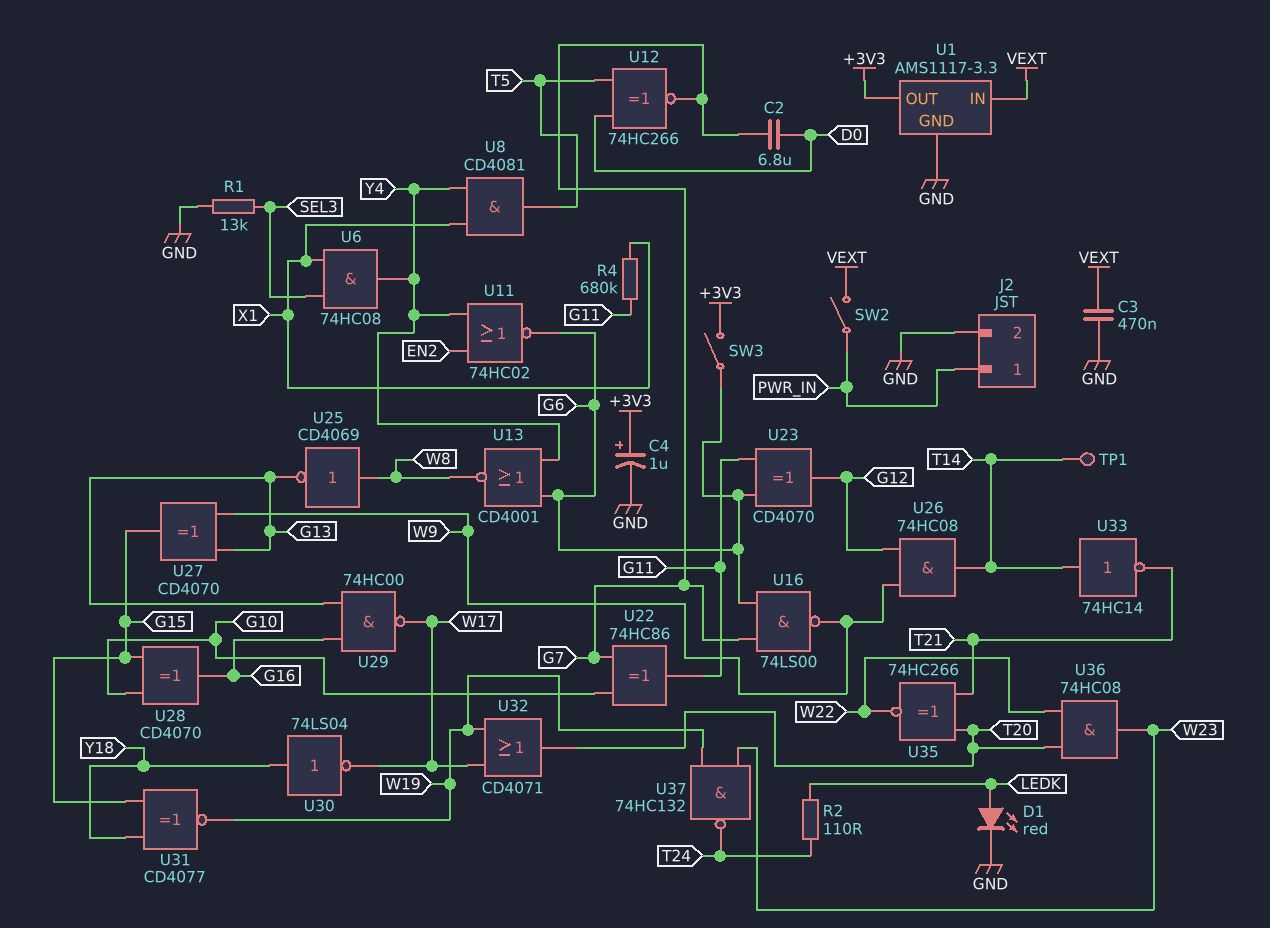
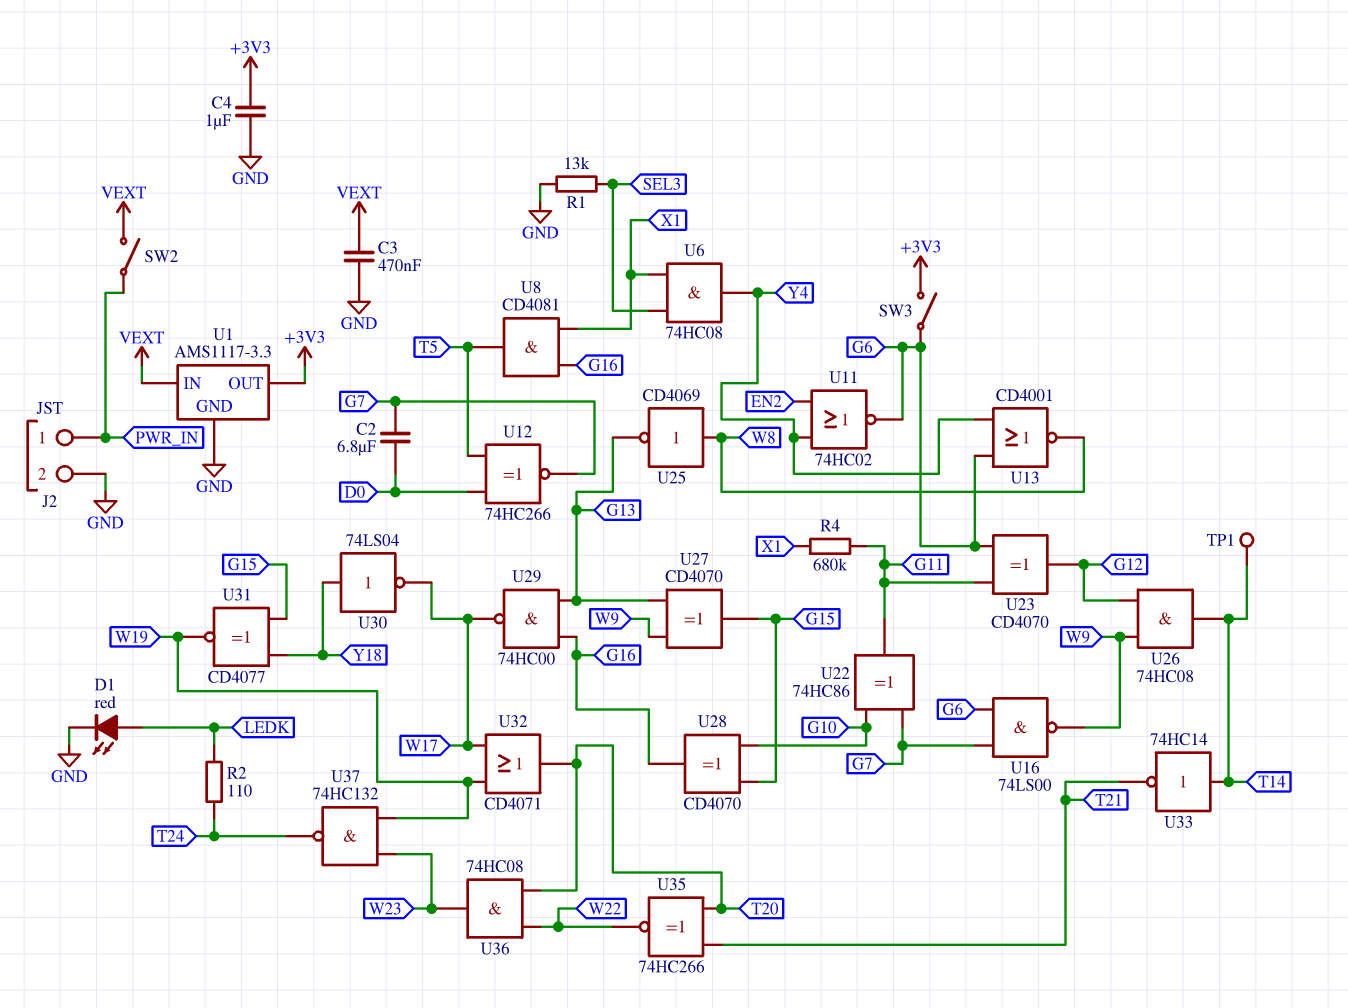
C4: 1uF (plus +3V3, minus GND) -> 1uF (+3V3, GND)
U8: AND CD4081 (in X1, in Y4, out T5) -> AND CD4081 (in G16, in X1, out T5)

